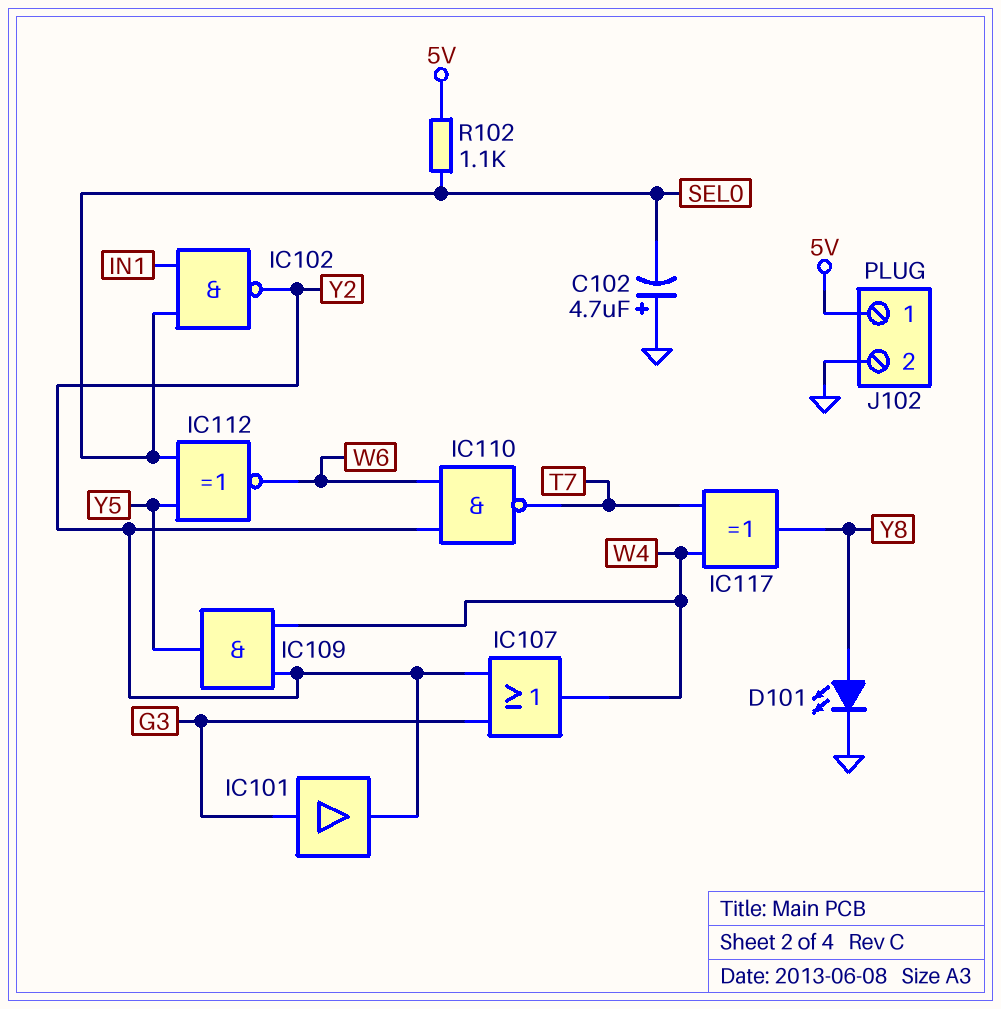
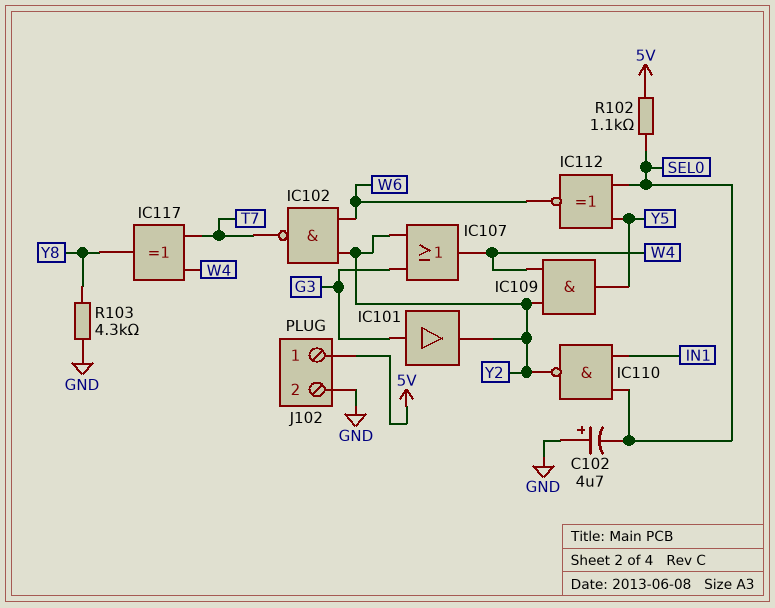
D101: LED (A Y8, K GND) -> none
IC102: NAND (in IN1, in SEL0, out Y2) -> NAND (in W6, in Y2, out T7)
IC110: NAND (in W6, in Y2, out T7) -> NAND (in IN1, in SEL0, out Y2)
R103: none -> 4.3k (GND, Y8)

